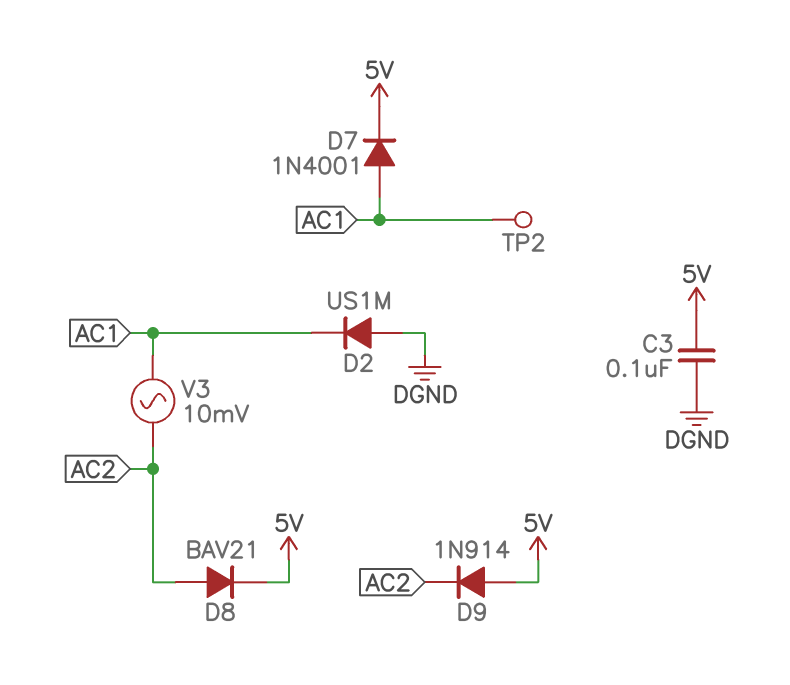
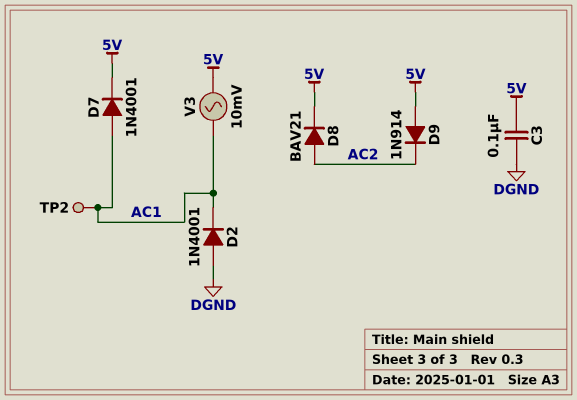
D2: diode US1M (A DGND, K AC1) -> diode 1N4001 (A DGND, K AC1)
V3: AC 10mV (AC1, AC2) -> AC 10mV (5V, AC1)

